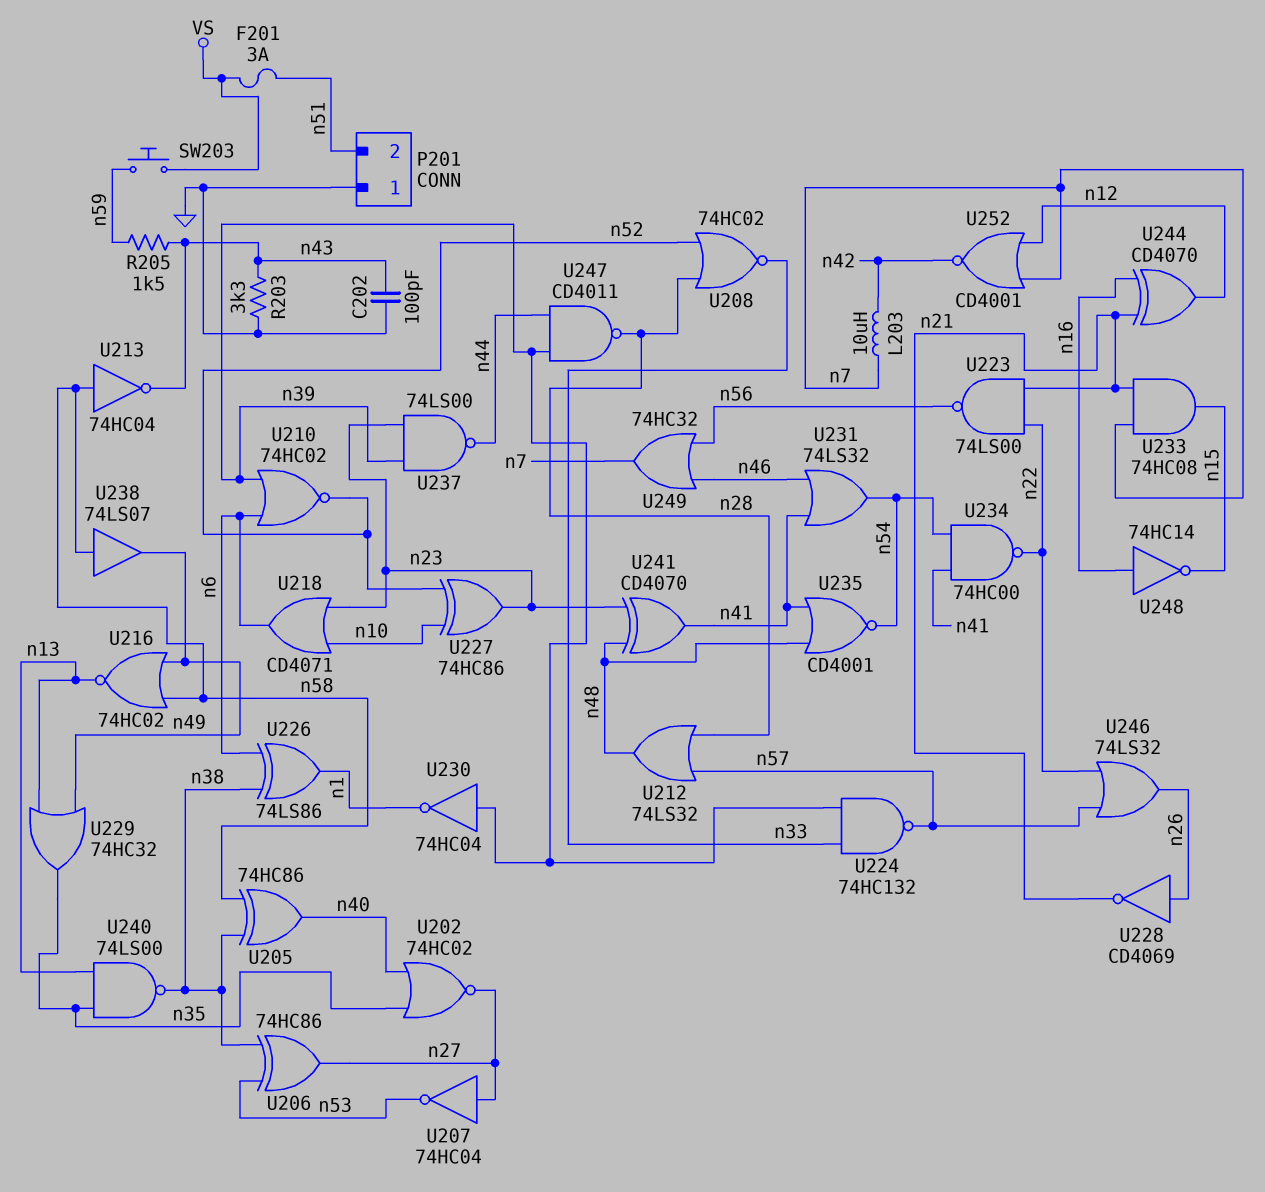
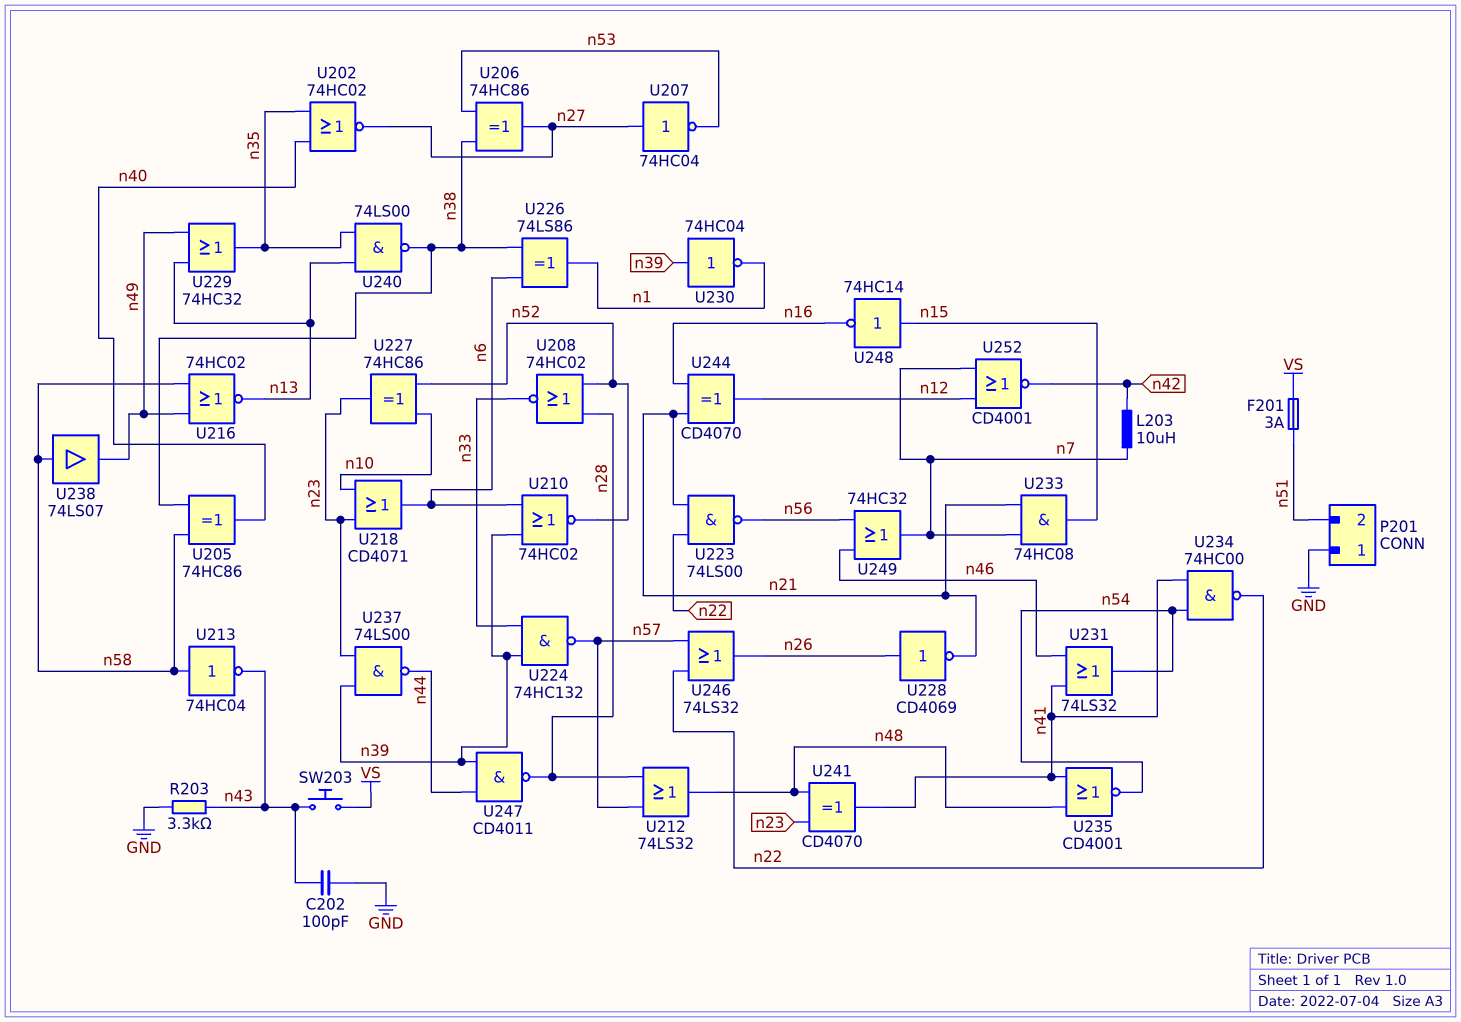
R205: 1.5k (n43, n59) -> none
SW203: button (VS, n59) -> button (VS, n43)
U248: NOT 74HC14 (in n16, out n15) -> NOT 74HC14 (in n15, out n16)

